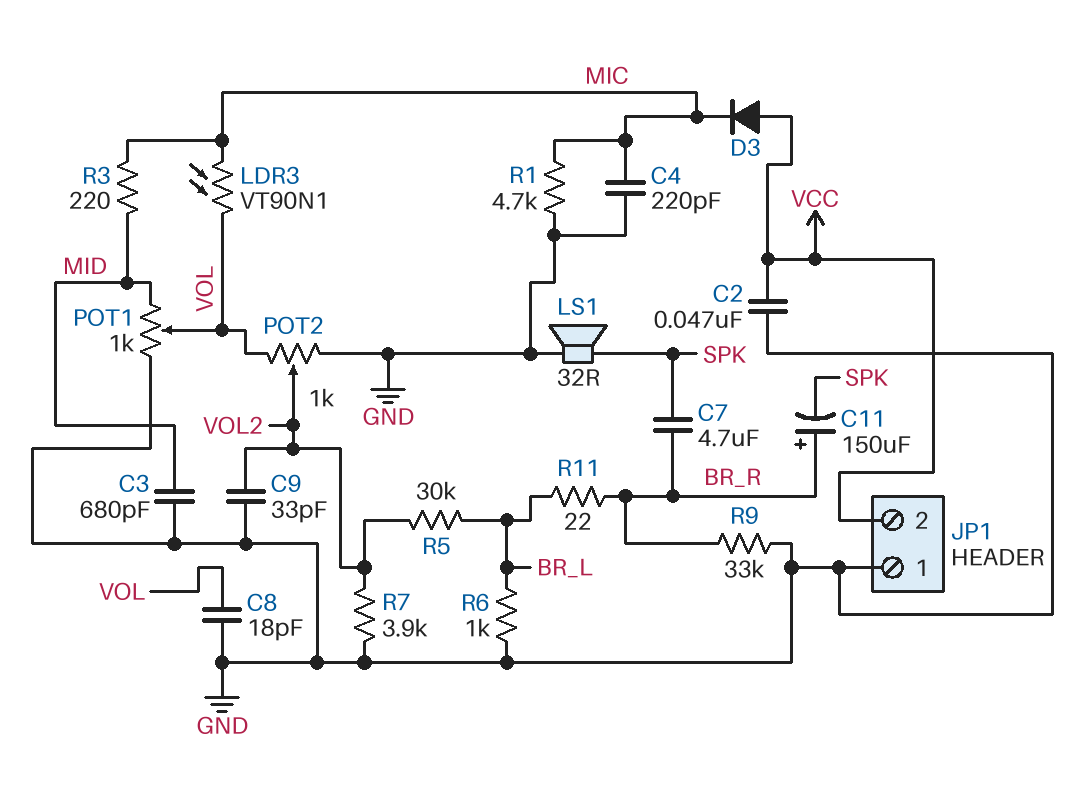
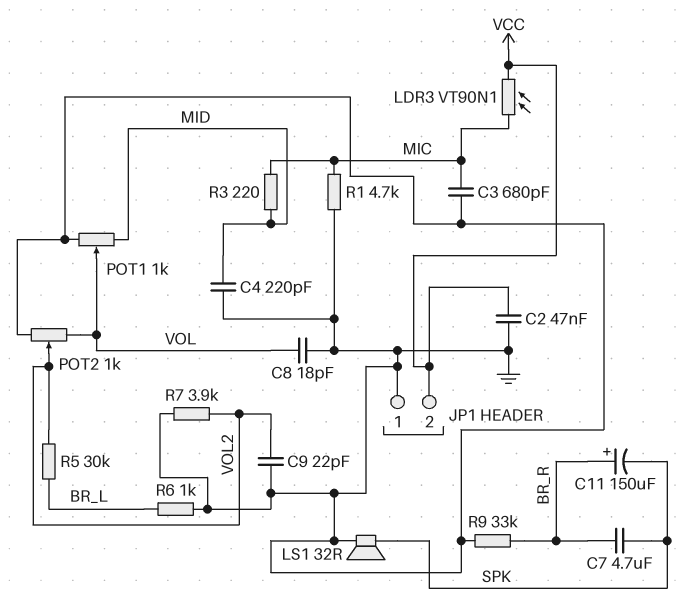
C3: 680pF (GND, MID) -> 680pF (GND, MIC)
C4: 220pF (GND, MIC) -> 220pF (GND, MID)
C9: 33pF (GND, VOL2) -> 22pF (GND, VOL2)
D3: diode (A VCC, K MIC) -> none
LDR3: VT90N1 (MIC, VOL) -> VT90N1 (MIC, VCC)
R11: 22 (BR_L, BR_R) -> none

